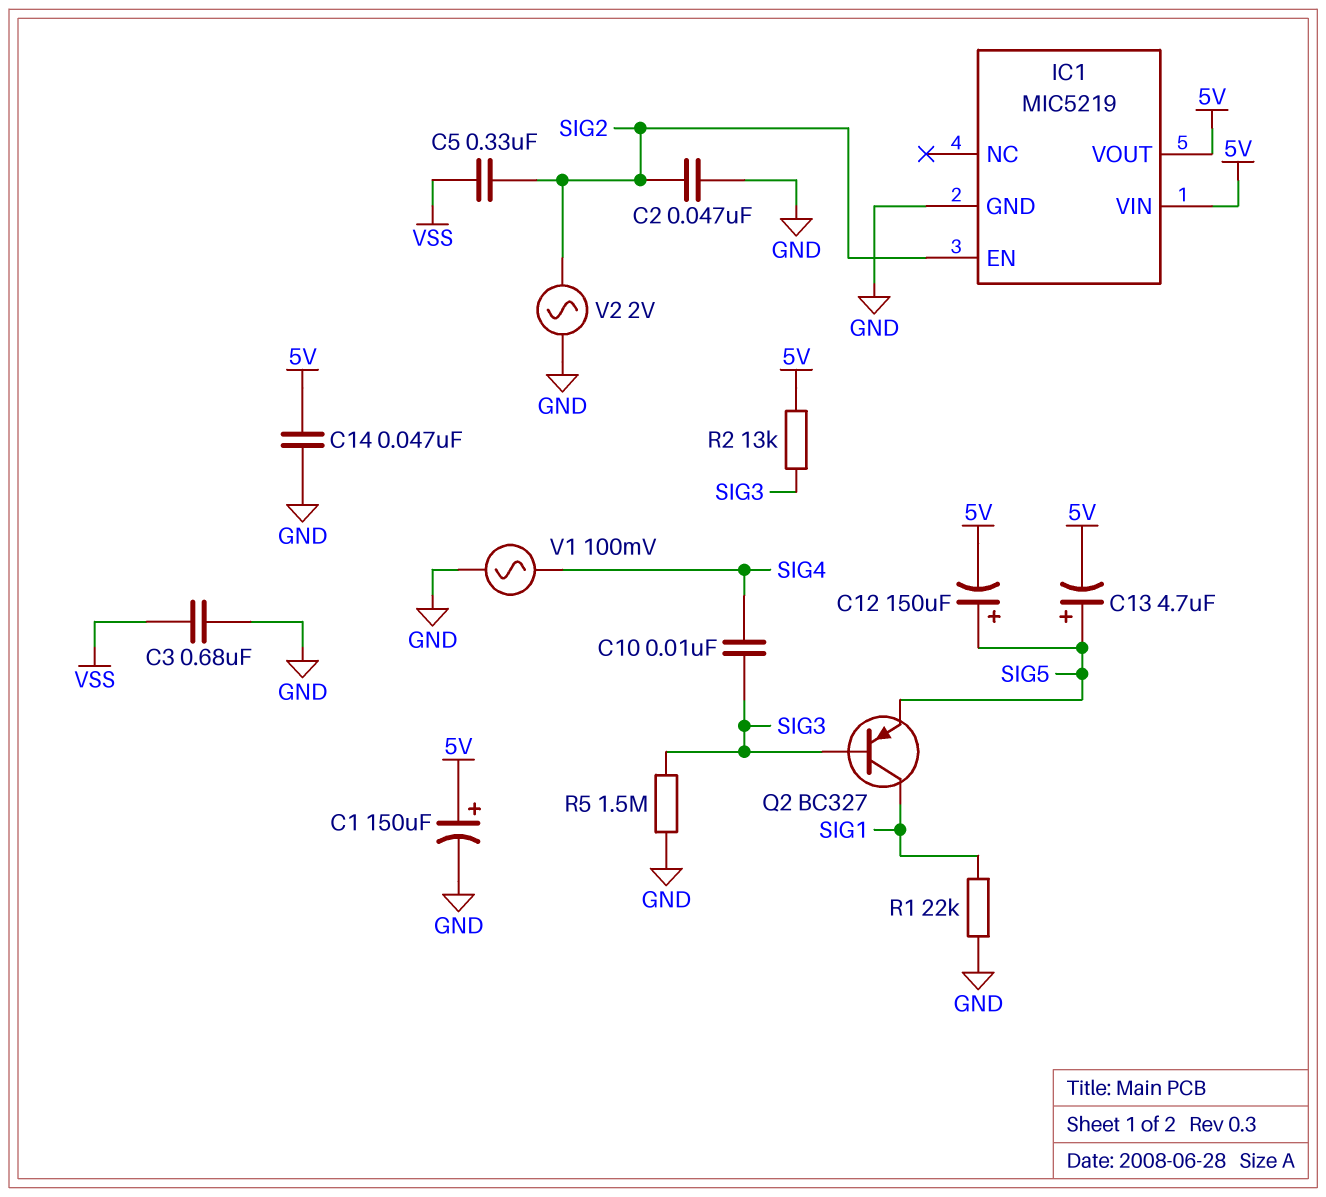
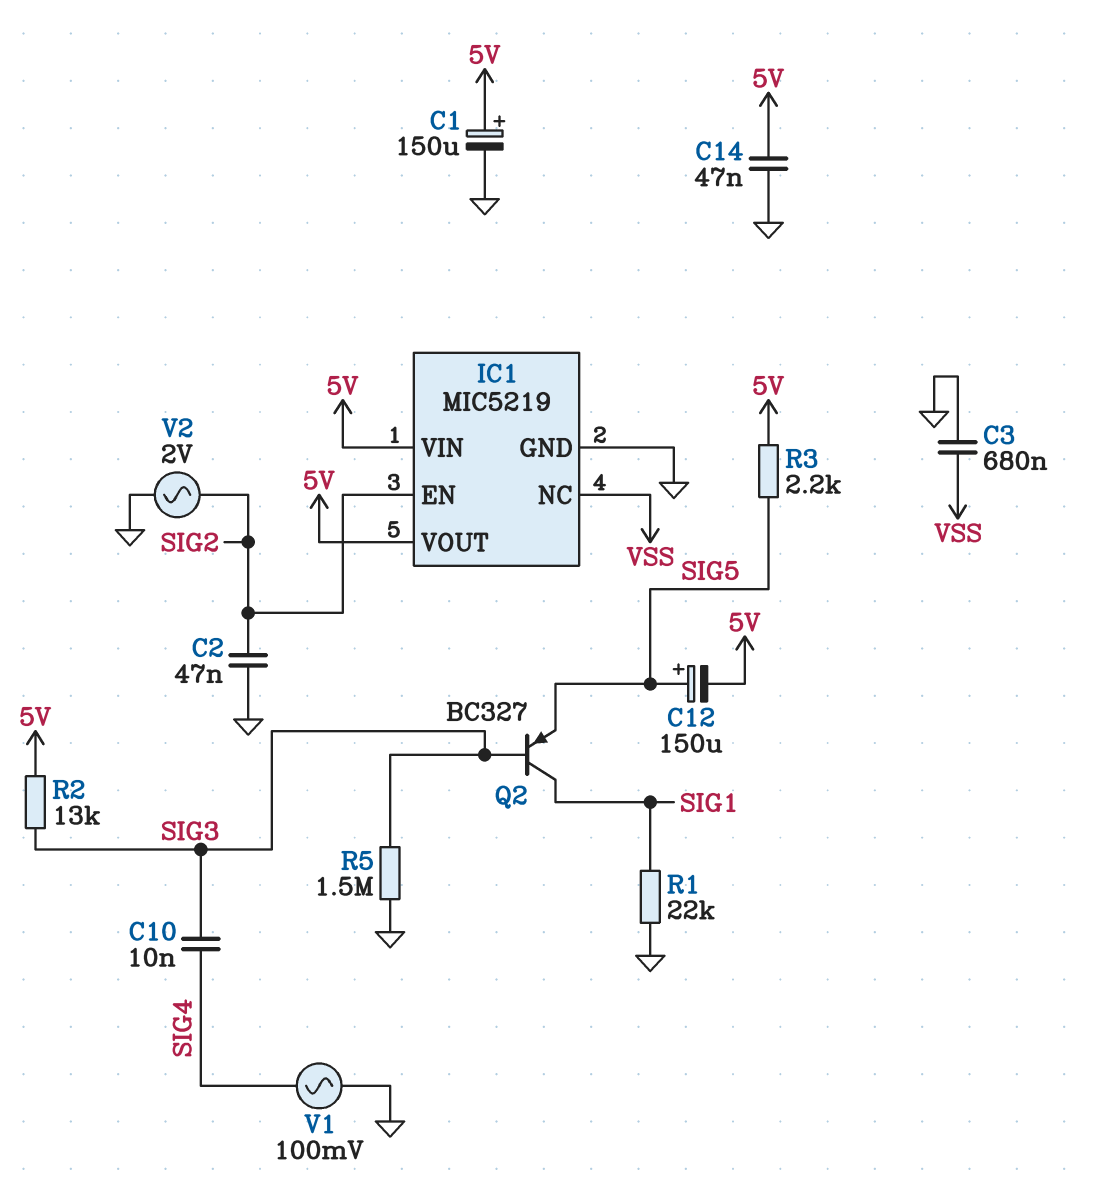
C5: 330nF (SIG2, VSS) -> none
C13: 4.7uF (plus SIG5, minus 5V) -> none
IC1 pin NC: none -> VSS
R3: none -> 2.2k (5V, SIG5)

